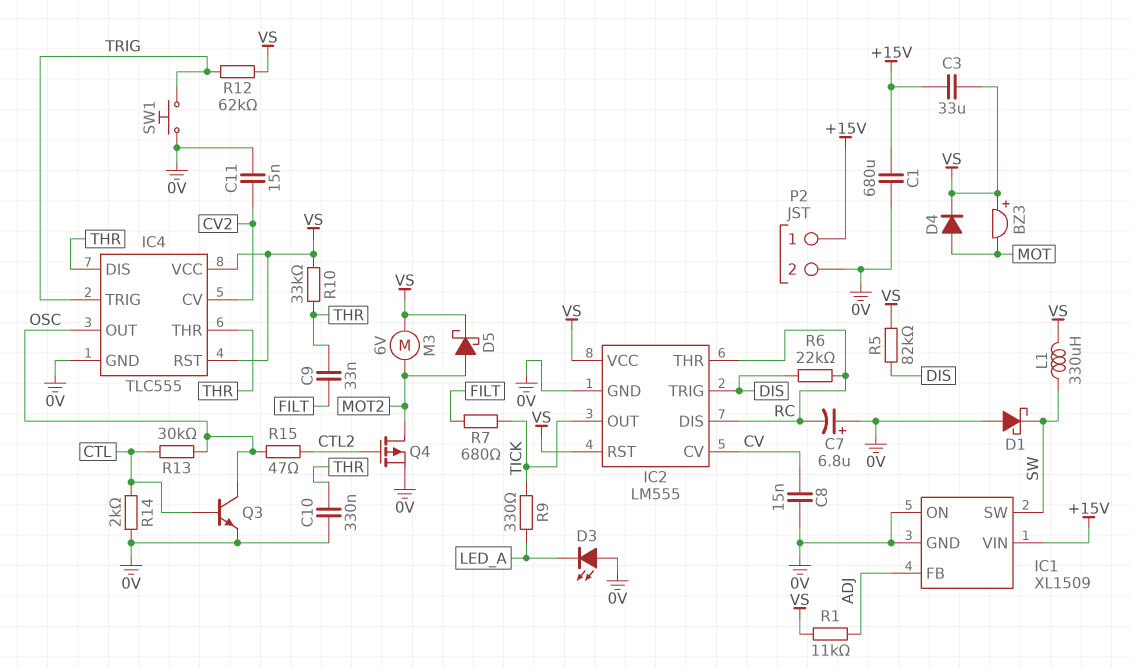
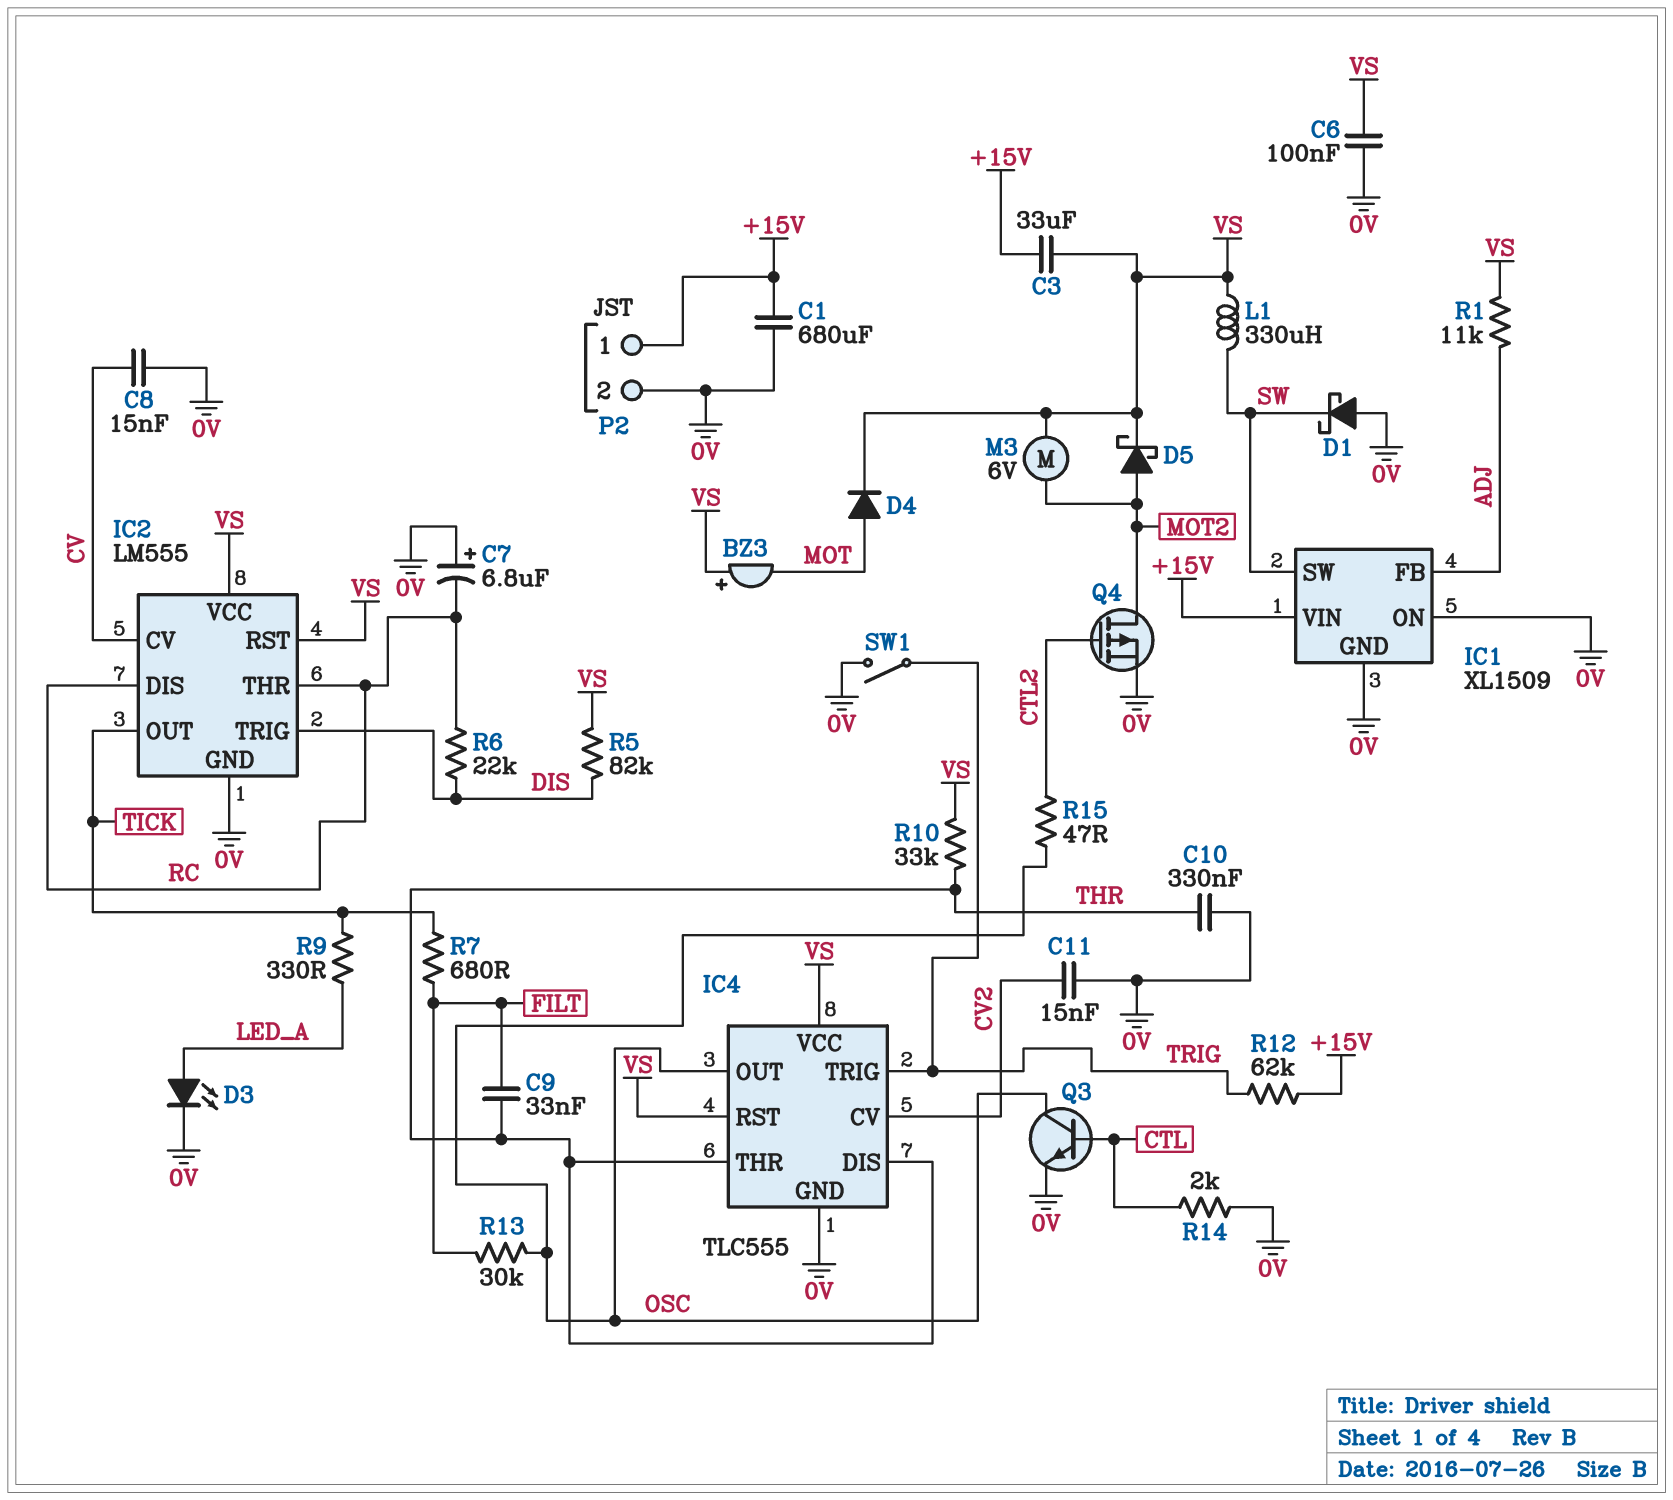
C6: none -> 100nF (0V, VS)
D3: LED (A 0V, K LED_A) -> LED (A LED_A, K 0V)
R12: 62k (TRIG, VS) -> 62k (+15V, TRIG)
R13: 30k (CTL, OSC) -> 30k (FILT, OSC)
SW1: button (0V, TRIG) -> switch (0V, TRIG)

